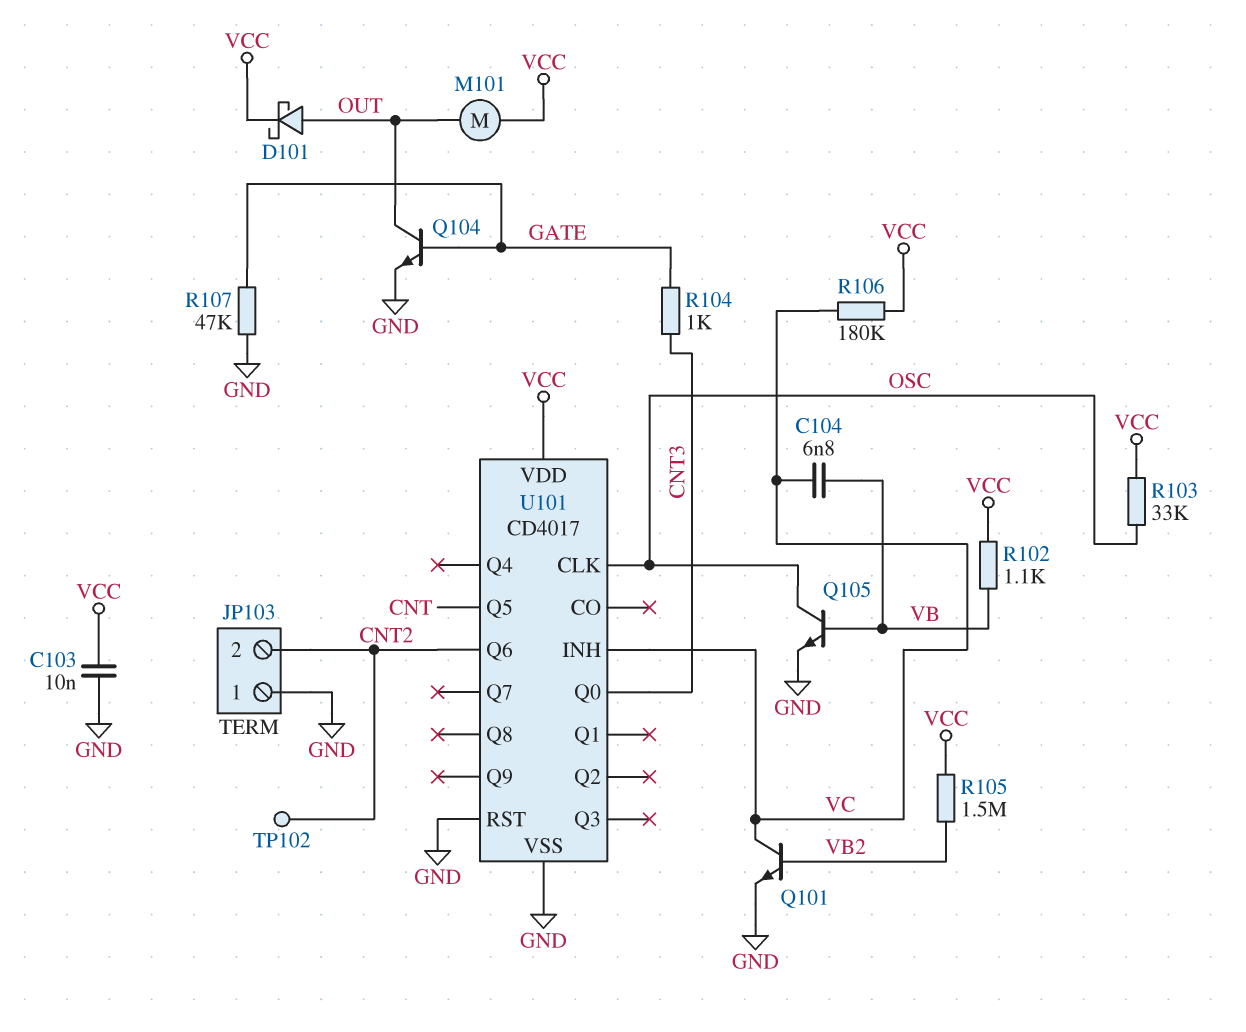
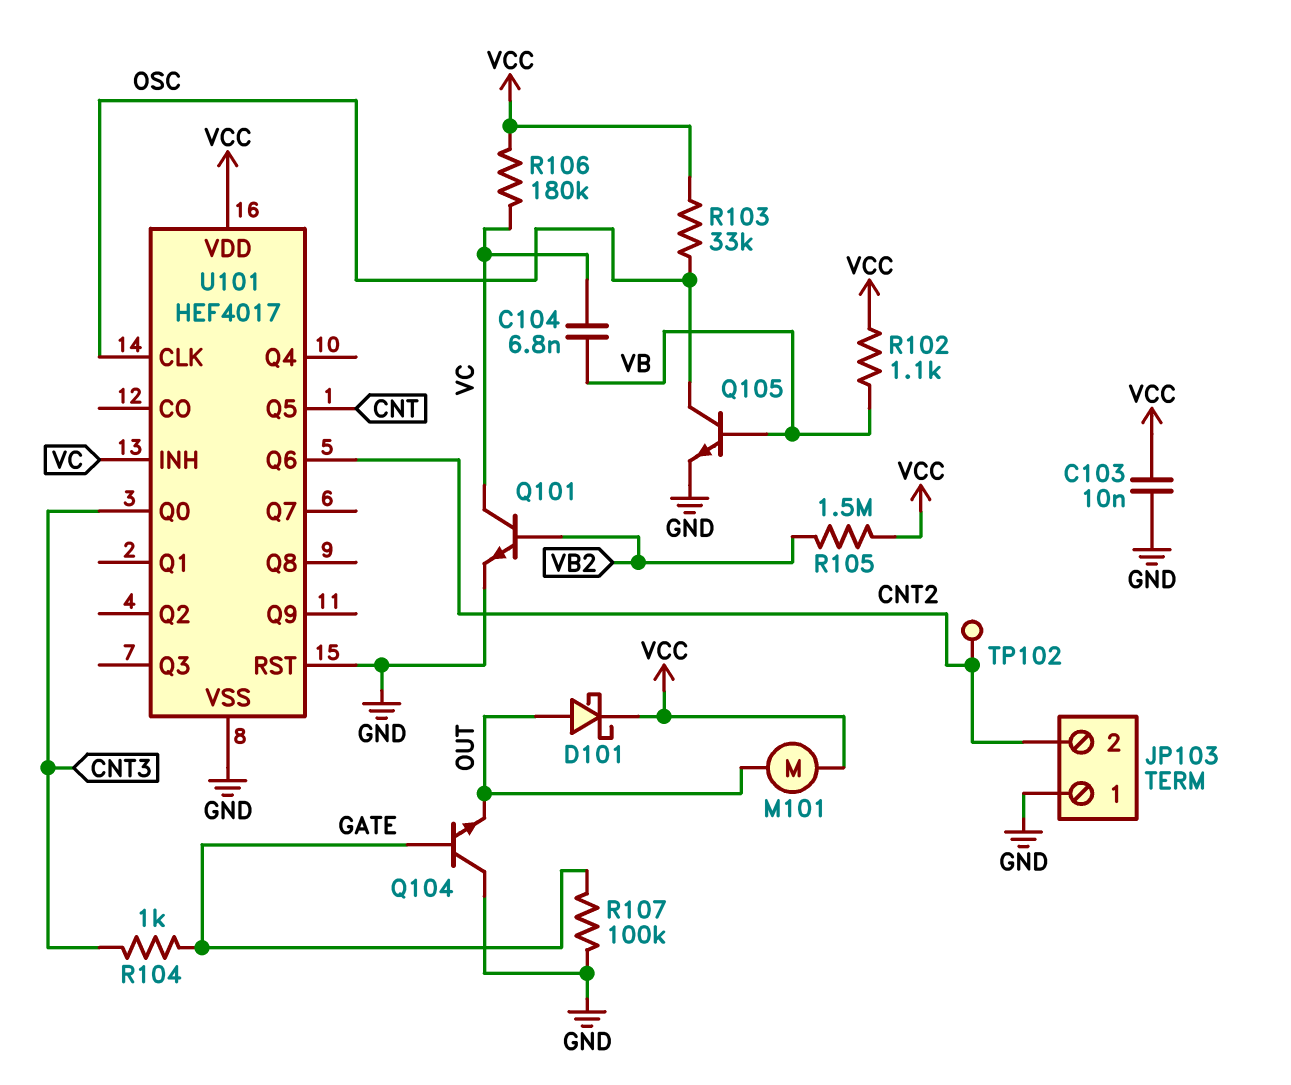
Q104: NPN (B GATE, C OUT, E GND) -> NPN (B GATE, C GND, E OUT)
R107: 47k (GATE, GND) -> 100k (GATE, GND)
U101: CD4017 -> HEF4017

